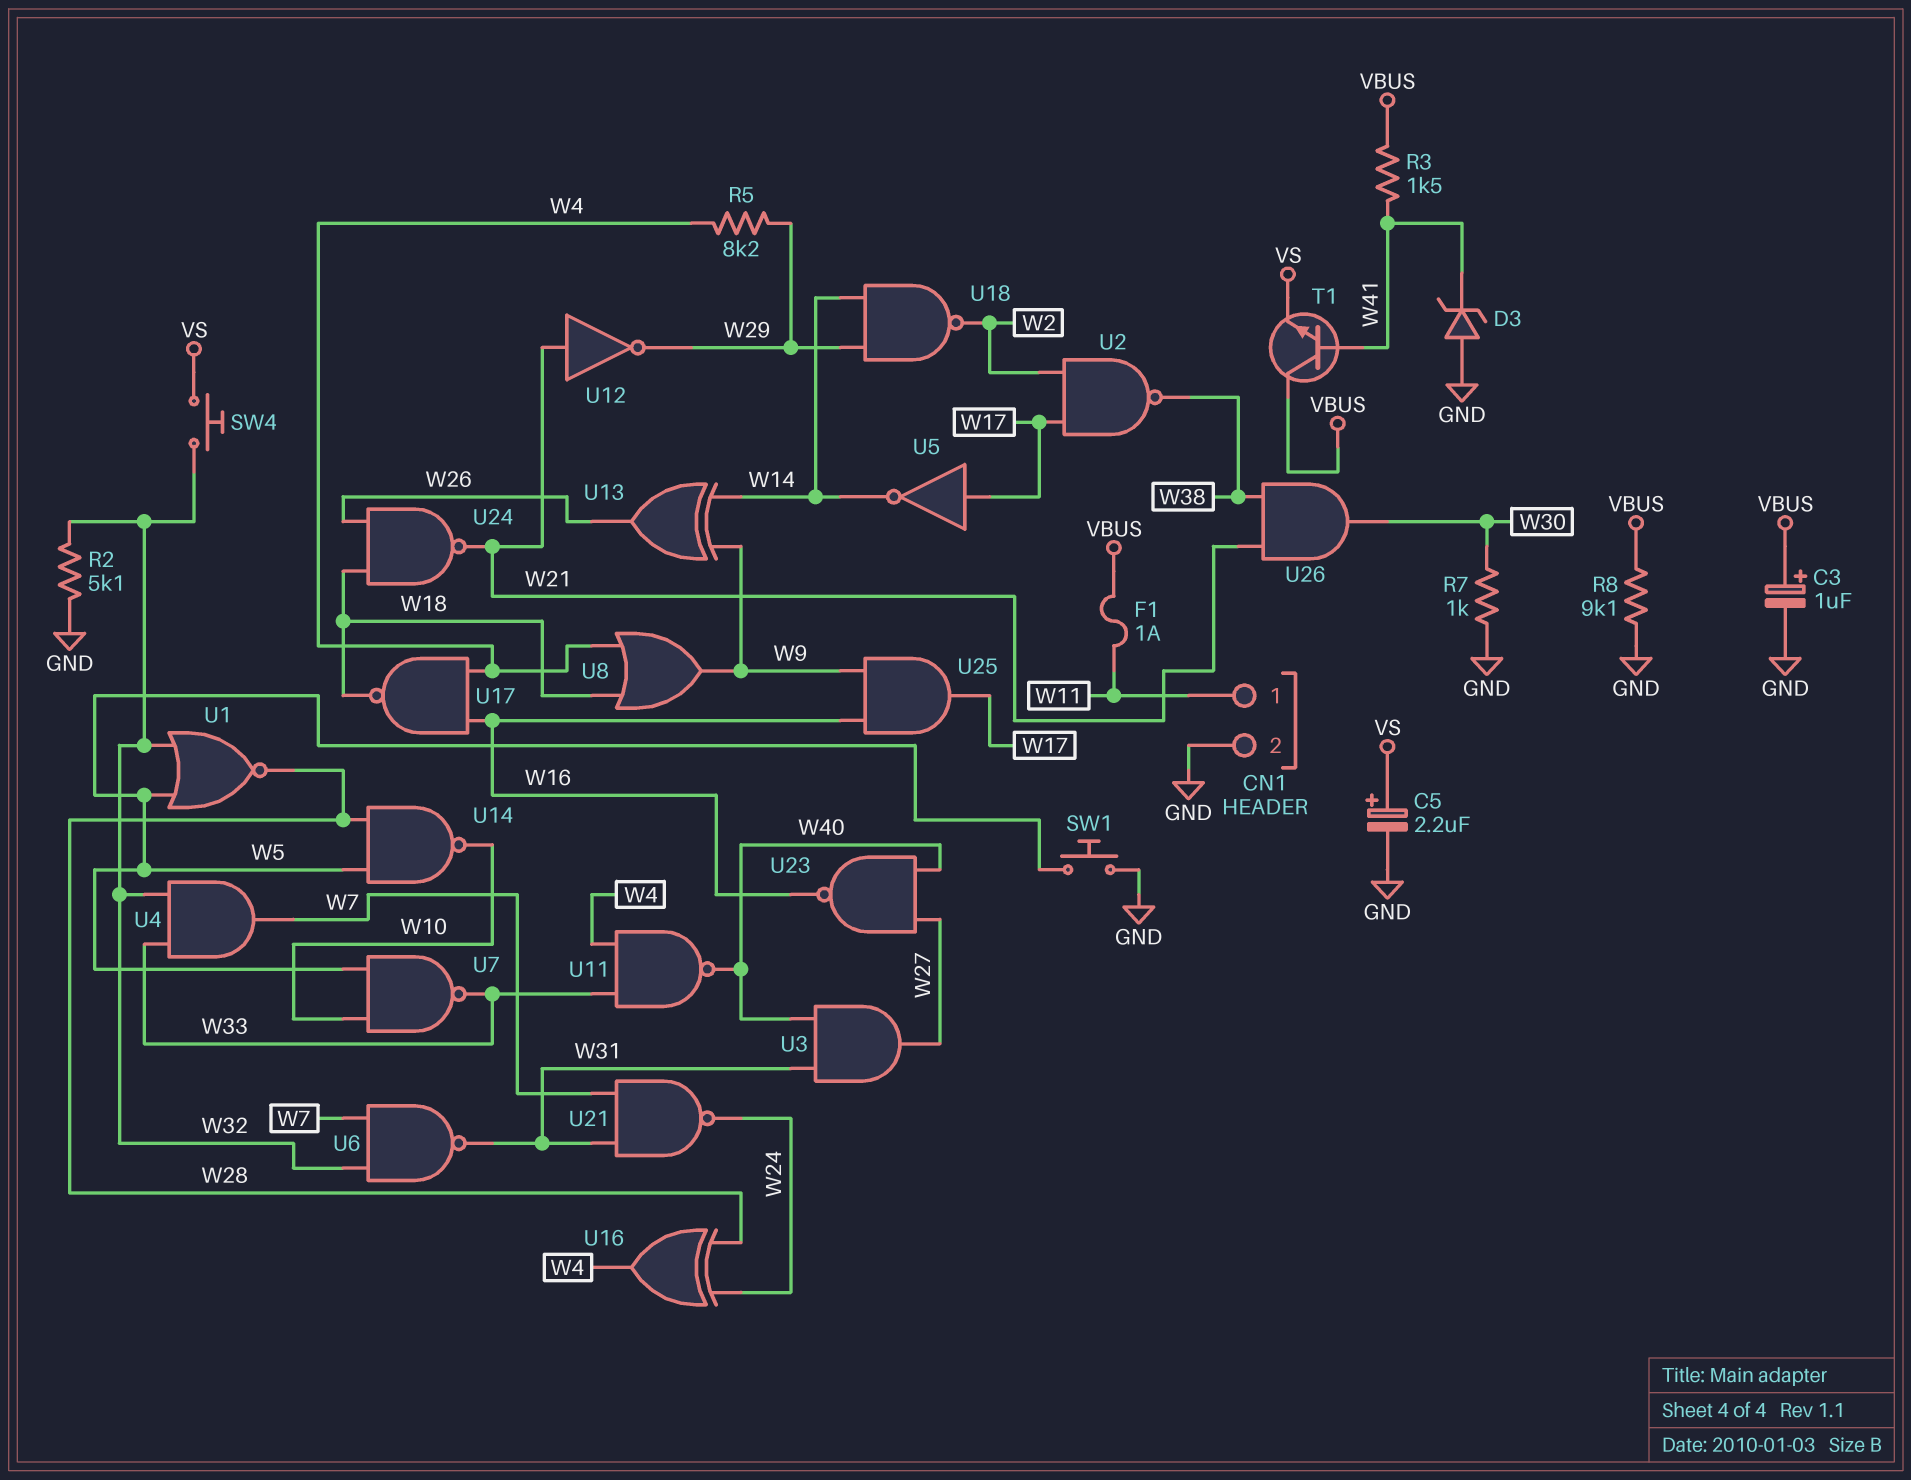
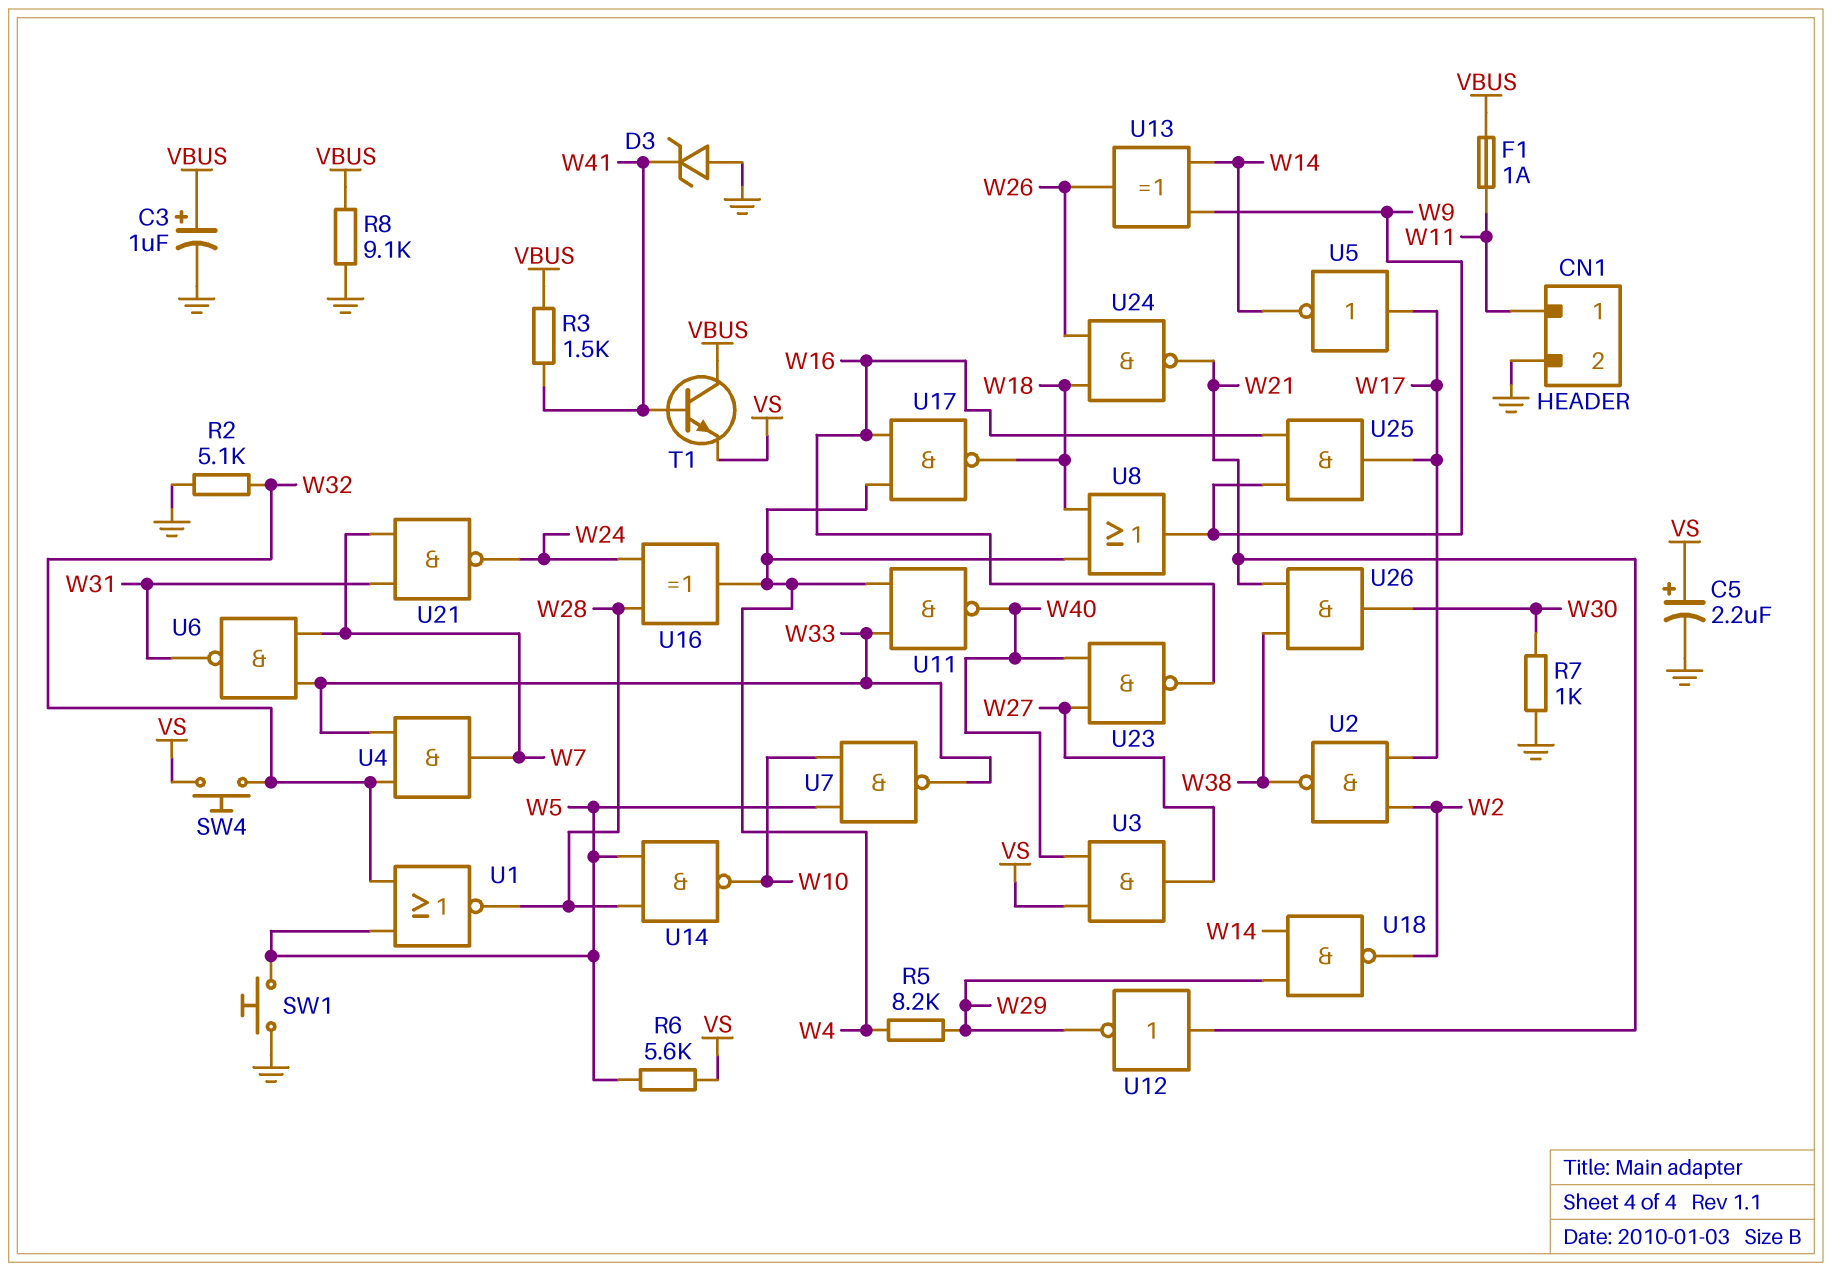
R6: none -> 5.6k (VS, W5)
U3: AND (in W31, in W40, out W27) -> AND (in VS, in W40, out W27)
U6: NAND (in W7, in W32, out W31) -> NAND (in W7, in W33, out W31)

